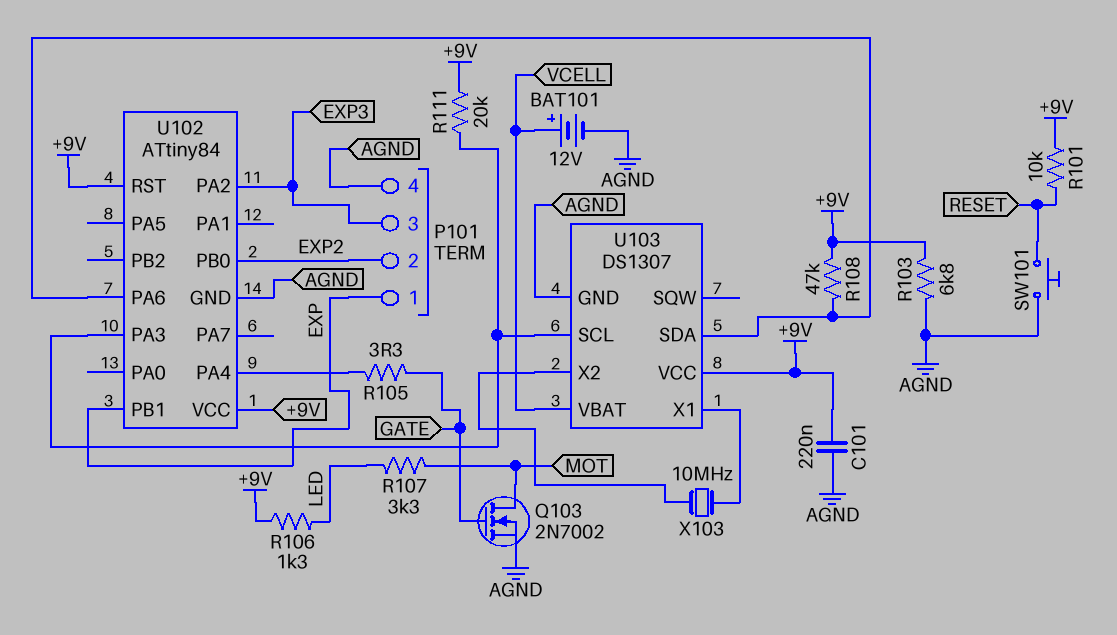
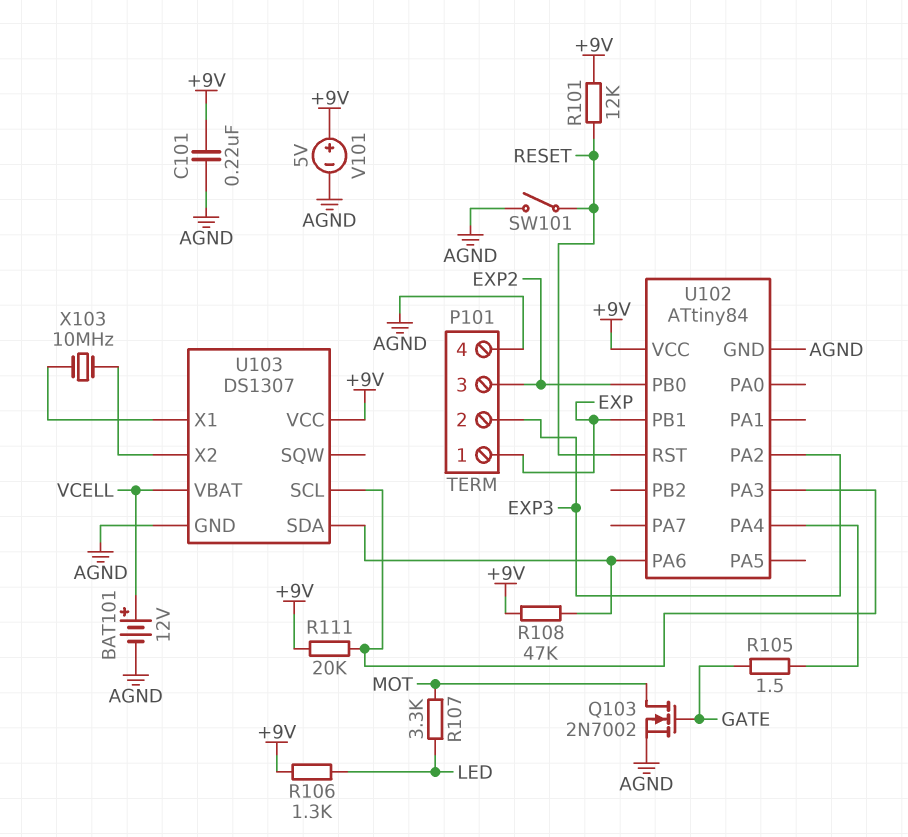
P101 pin 2: EXP2 -> EXP3
P101 pin 3: EXP3 -> EXP2
R101: 10k (+9V, RESET) -> 12k (+9V, RESET)
R103: 6.8k (+9V, AGND) -> none
R105: 3.3 (GATE, U102/PA4) -> 1.5 (GATE, U102/PA4)
SW101: button (AGND, RESET) -> switch (AGND, RESET)
U102 pin RST: +9V -> RESET
V101: none -> 5V (plus +9V, minus AGND)

